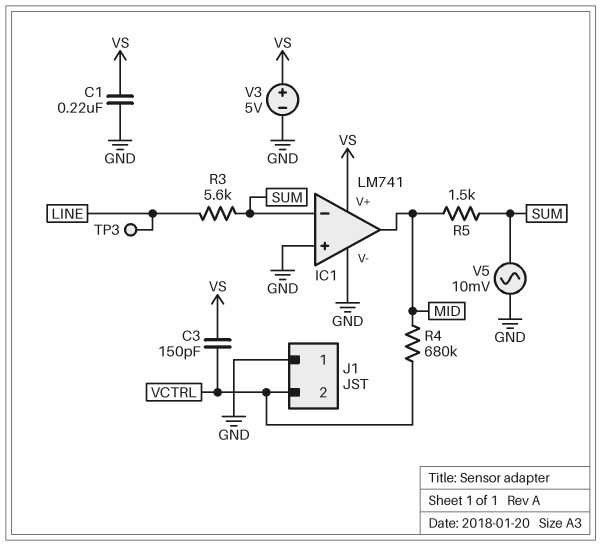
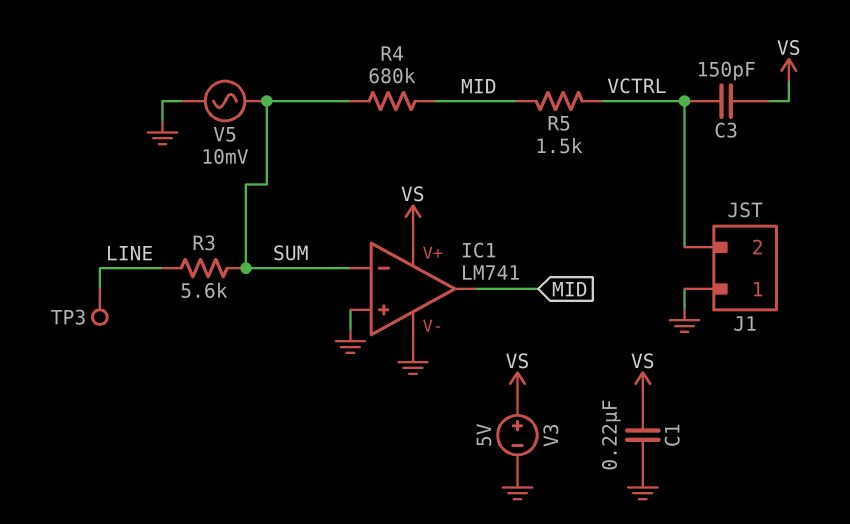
R4: 680k (MID, VCTRL) -> 680k (MID, SUM)
R5: 1.5k (MID, SUM) -> 1.5k (MID, VCTRL)

